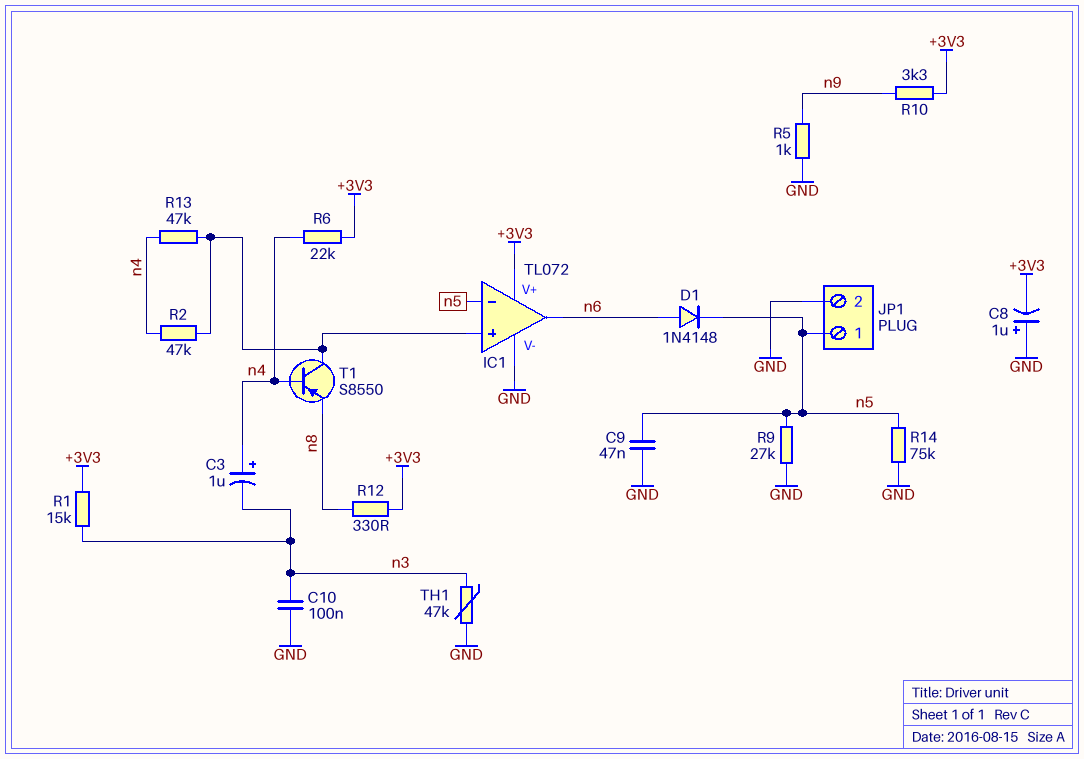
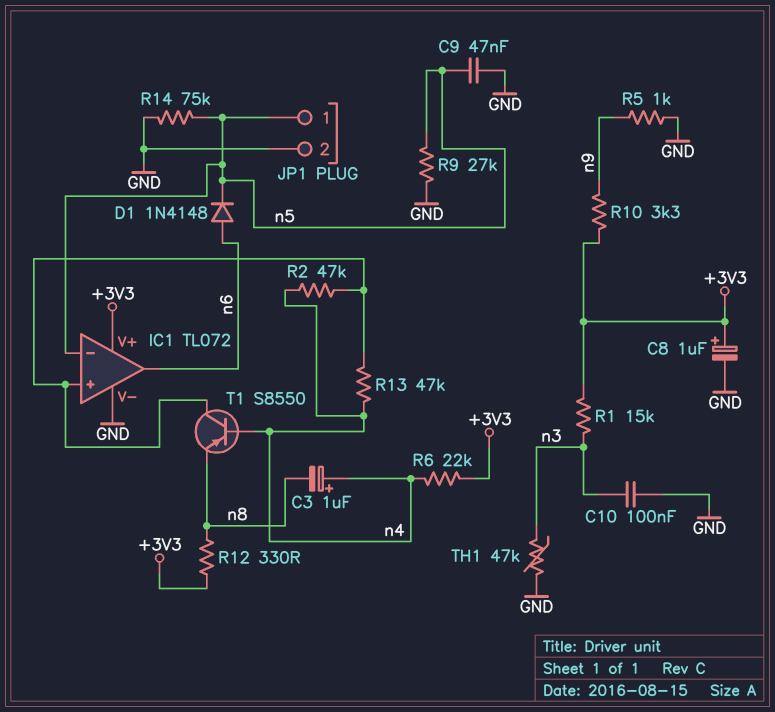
C3: 1uF (plus n4, minus n3) -> 1uF (plus n4, minus n8)
C8: 1uF (plus GND, minus +3V3) -> 1uF (plus +3V3, minus GND)

